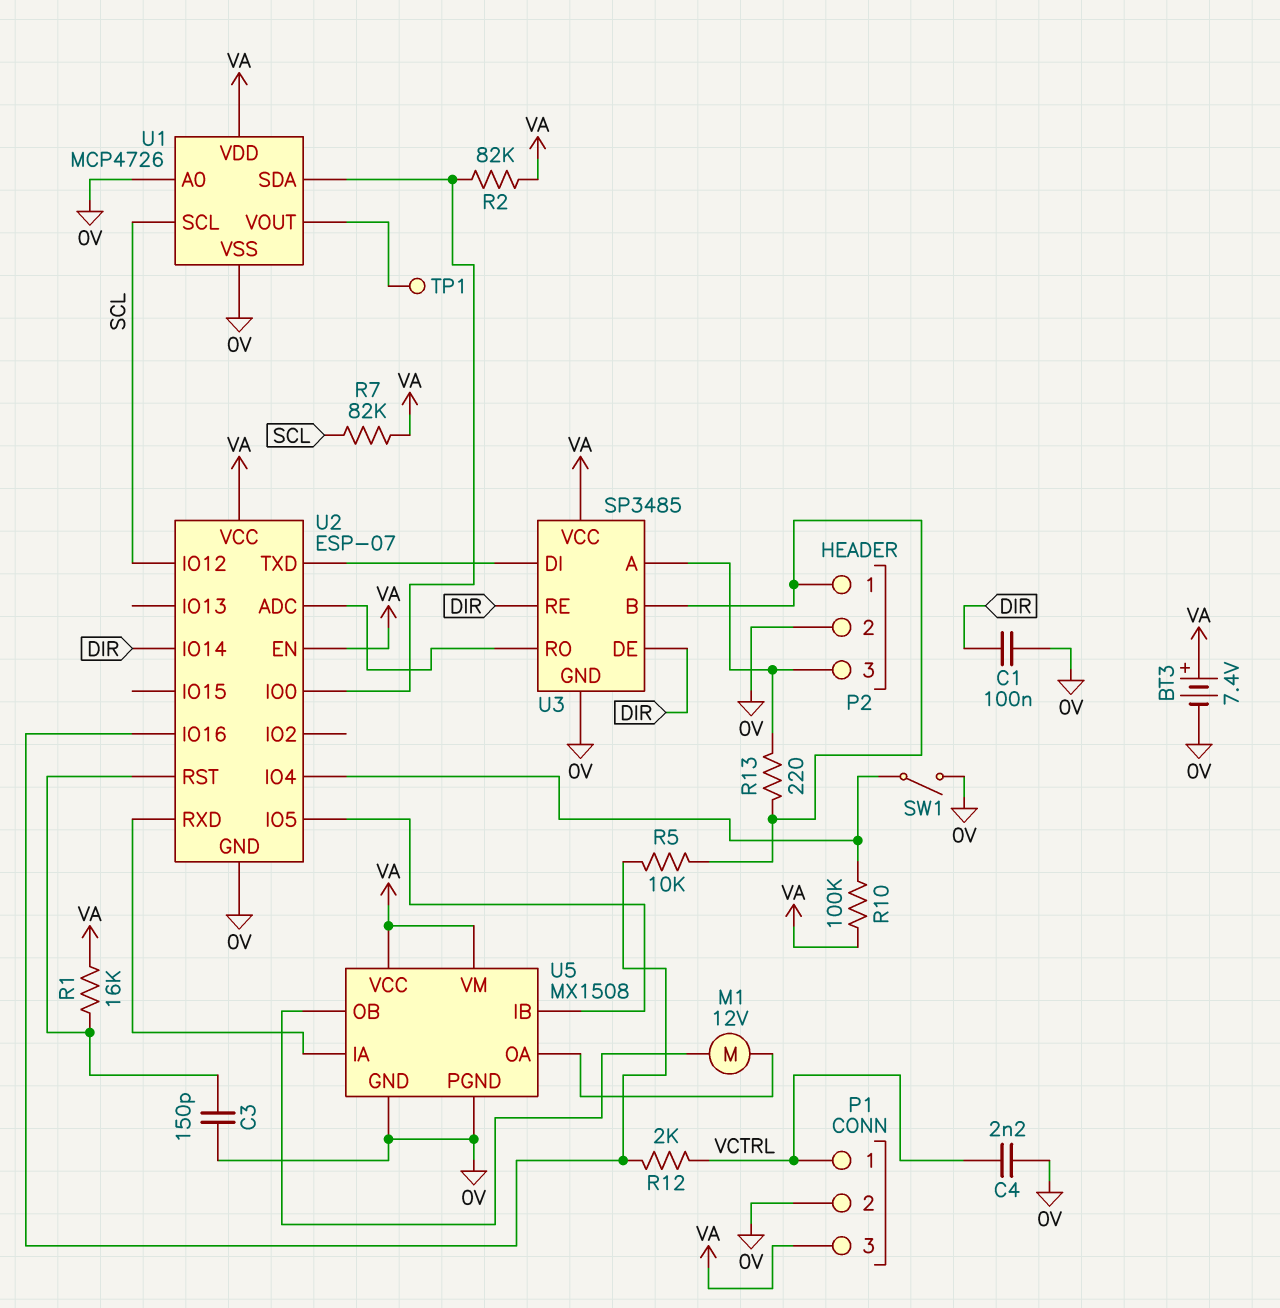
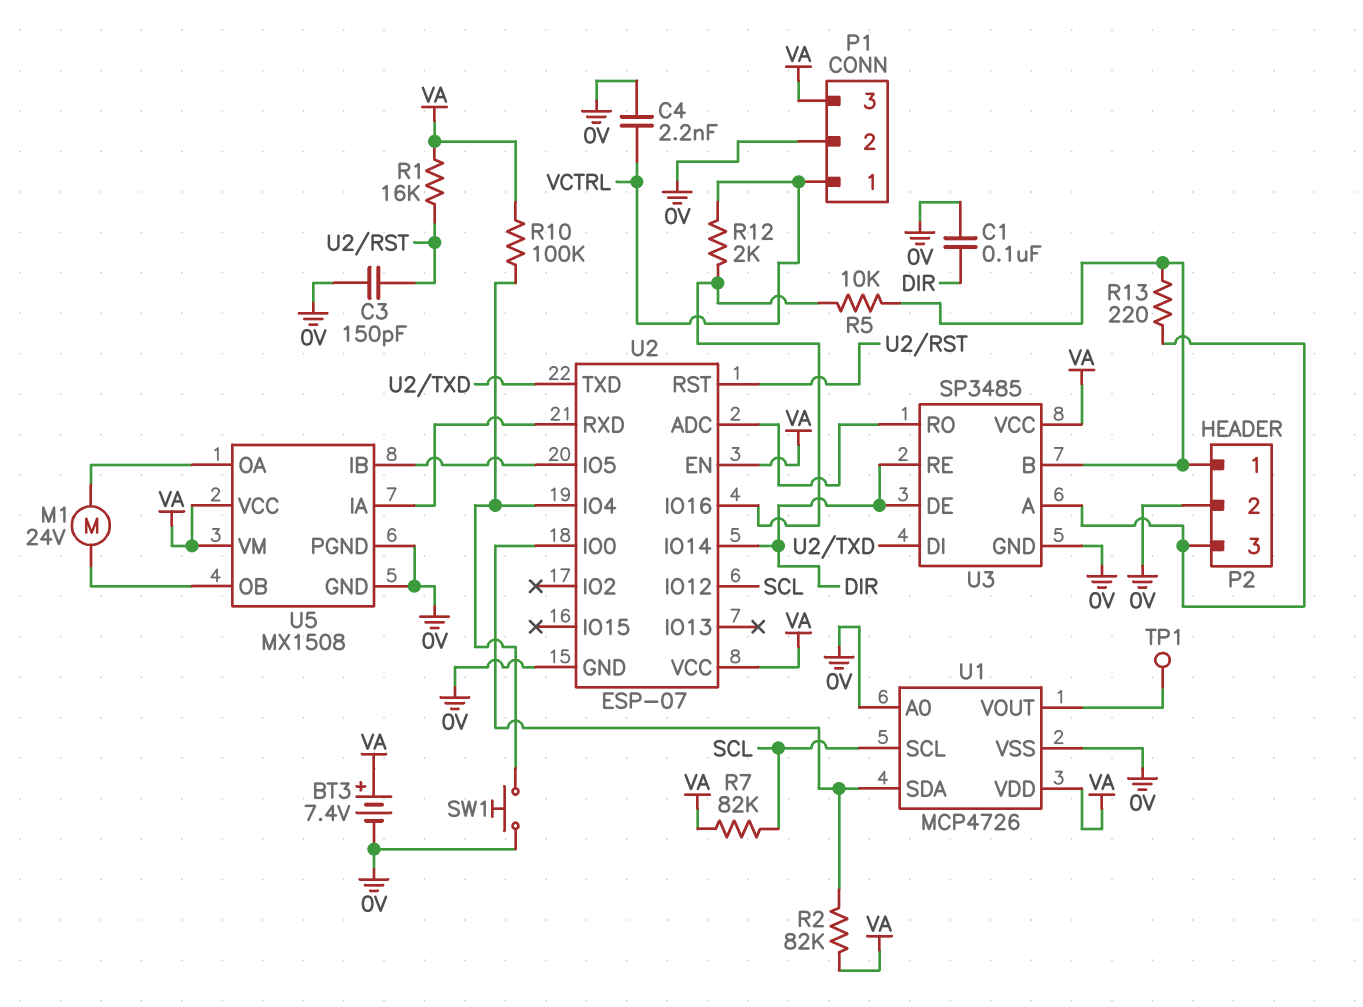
M1: motor 12V (U5/OA, U5/OB) -> motor 24V (U5/OA, U5/OB)
SW1: switch (0V, U2/IO4) -> button (0V, U2/IO4)

